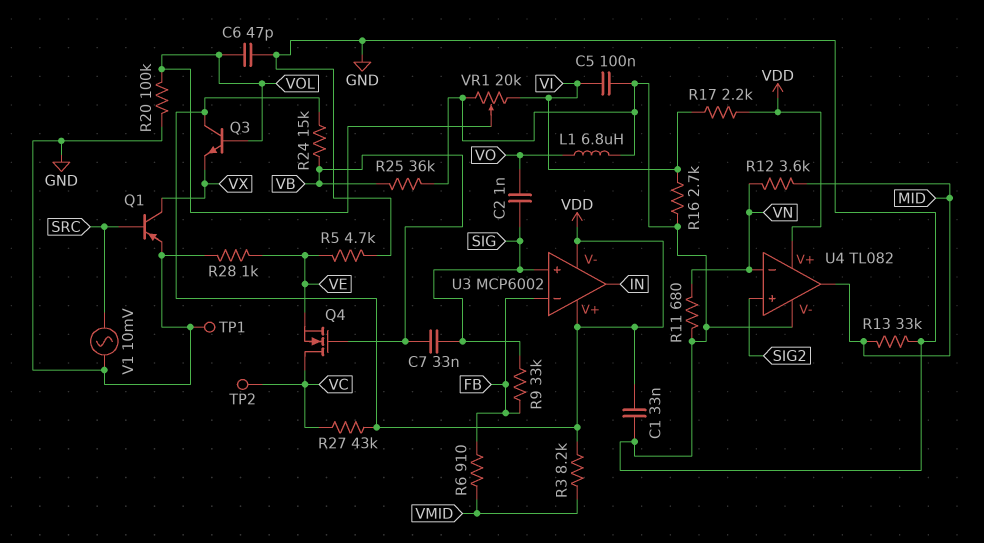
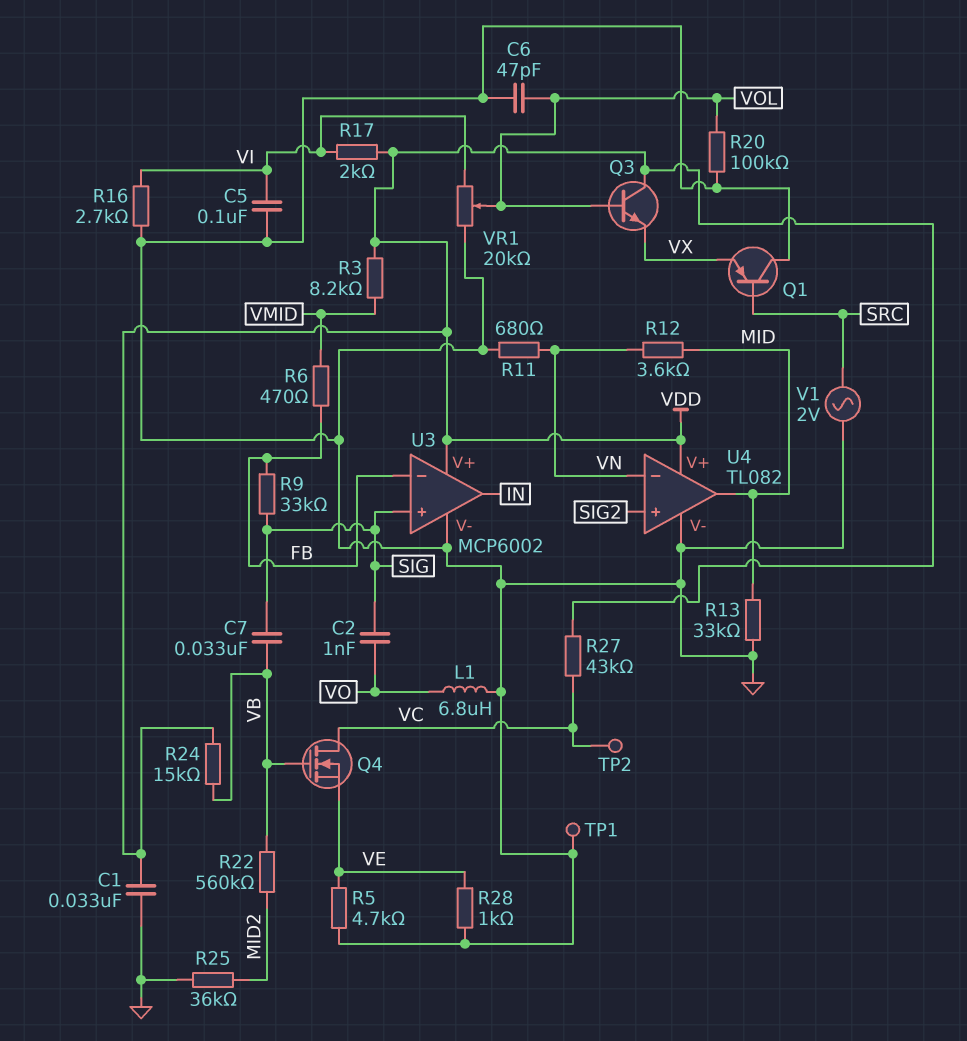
Q1: PNP (B SRC, C VX, E GND) -> PNP (B SRC, C GND, E VX)
R6: 910 (FB, VMID) -> 470 (FB, VMID)
R17: 2.2k (VDD, VI) -> 2k (VDD, VI)
R22: none -> 560k (MID2, VB)
R25: 36k (GND, VB) -> 36k (GND, MID2)
U3 pin V-: VDD -> GND
V1: AC 10mV (GND, SRC) -> AC 2V (GND, SRC)

